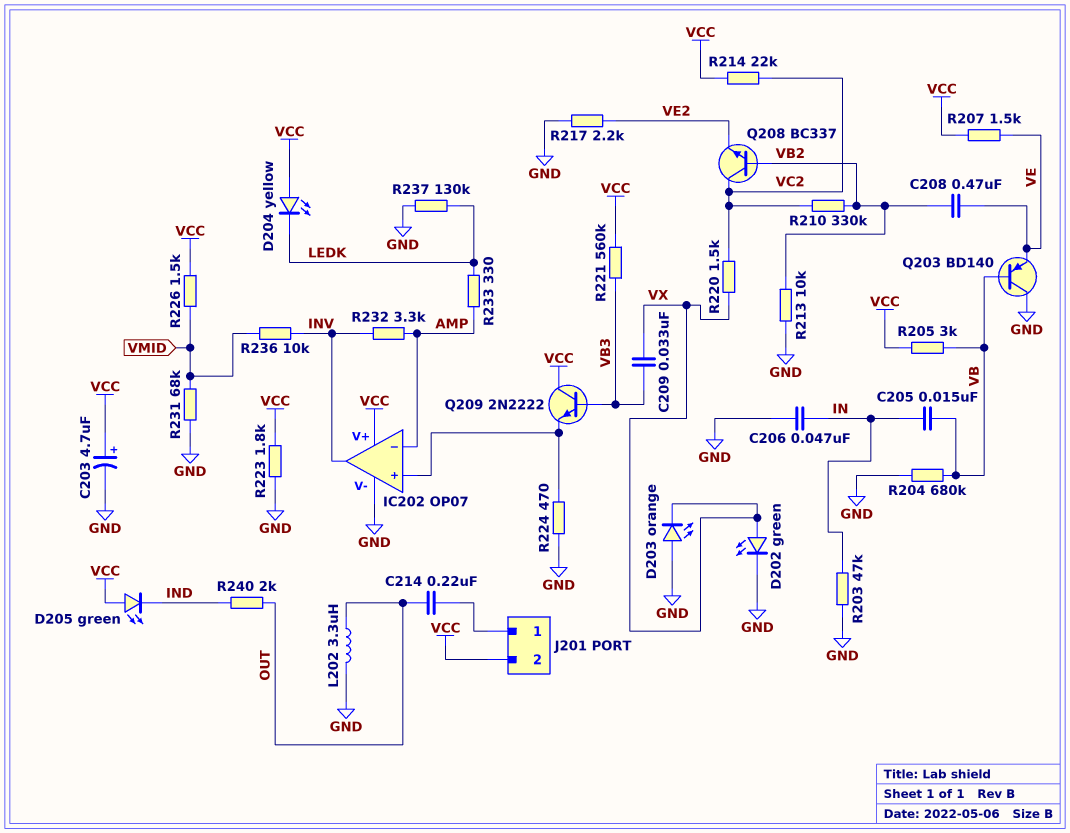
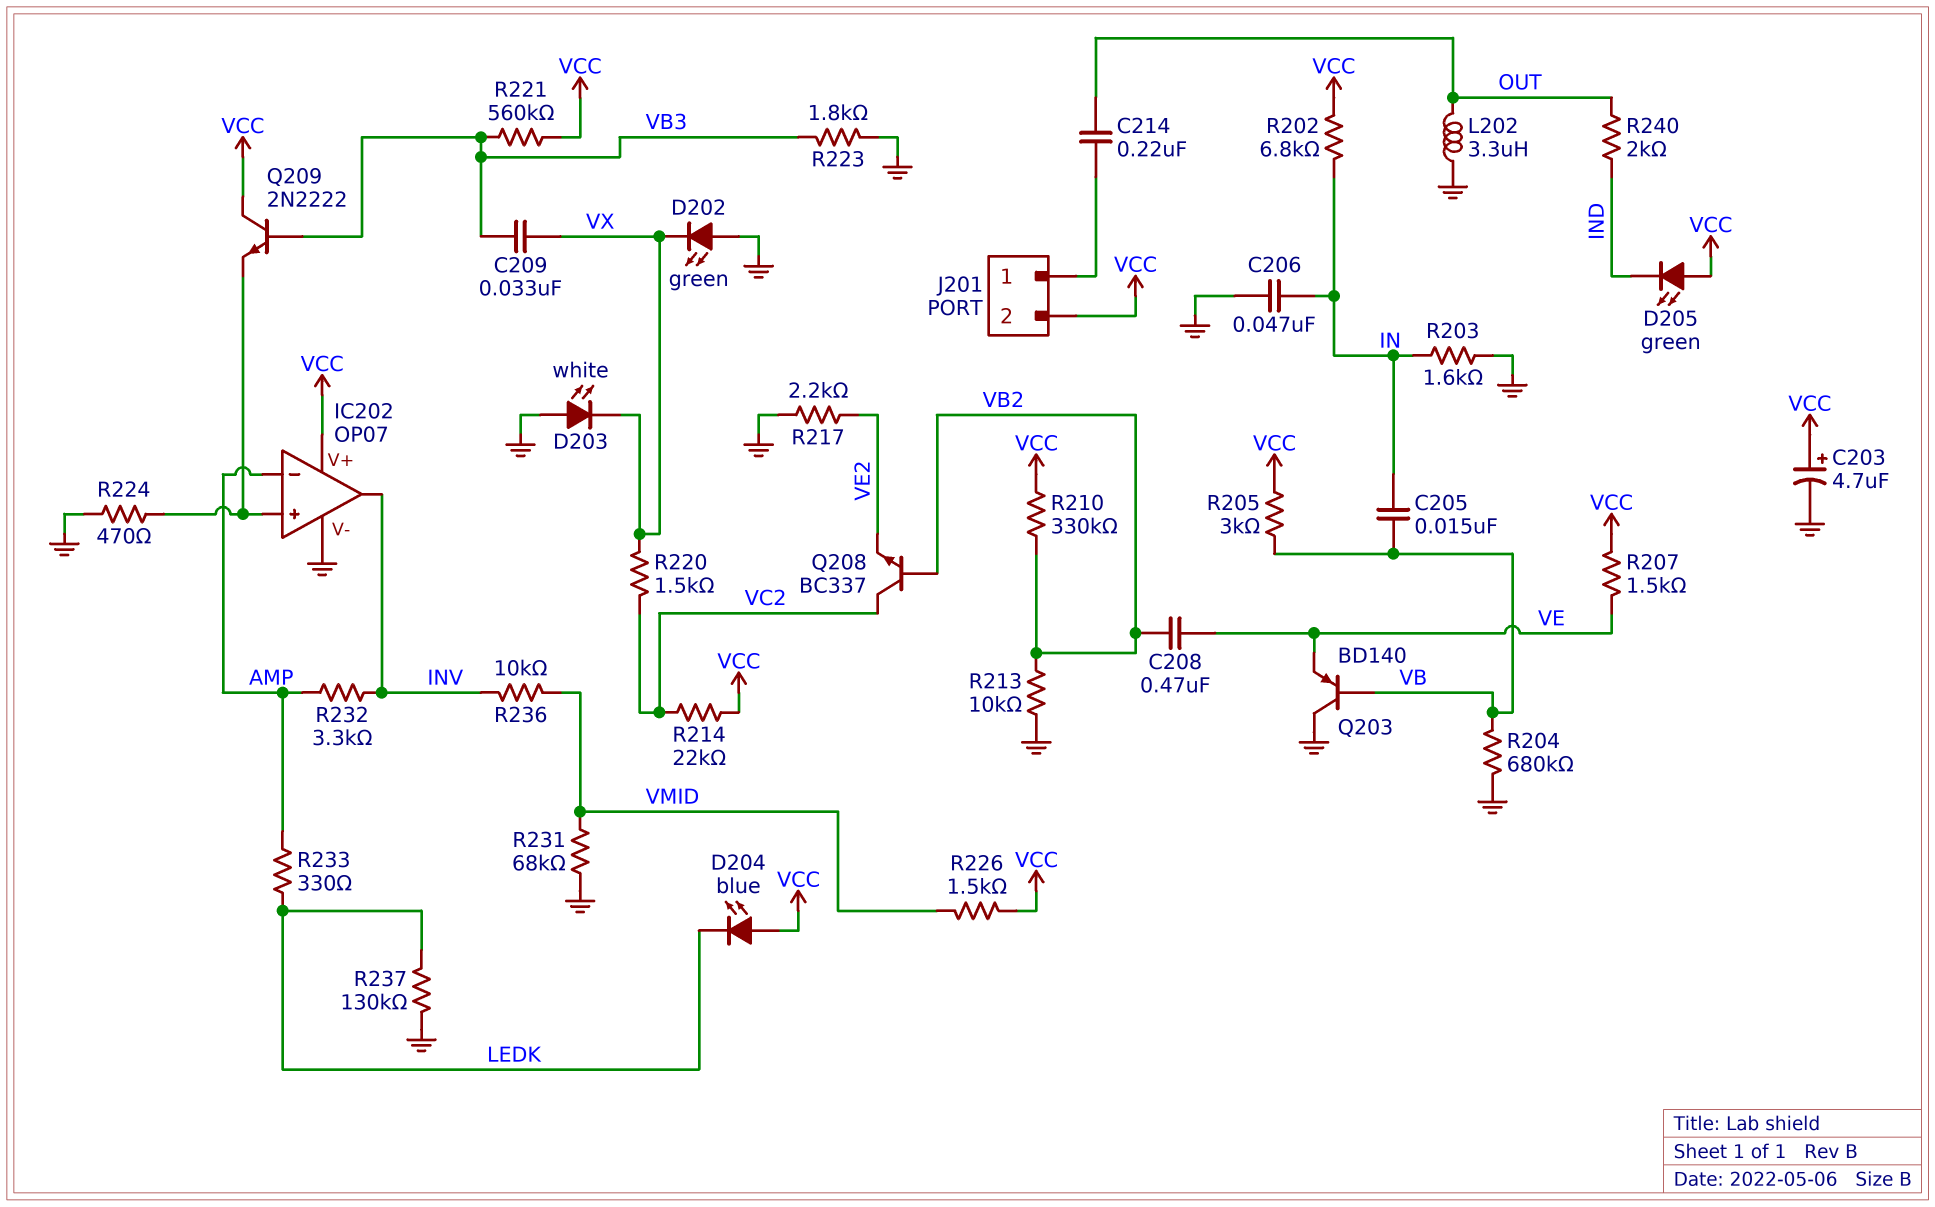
D202: LED green (A VX, K GND) -> LED green (A GND, K VX)
D203: LED orange (A GND, K VX) -> LED white (A GND, K VX)
D204: LED yellow (A VCC, K LEDK) -> LED blue (A VCC, K LEDK)
R202: none -> 6.8k (IN, VCC)
R203: 47k (GND, IN) -> 1.6k (GND, IN)
R210: 330k (VB2, VC2) -> 330k (VB2, VCC)
R223: 1.8k (GND, VCC) -> 1.8k (GND, VB3)

